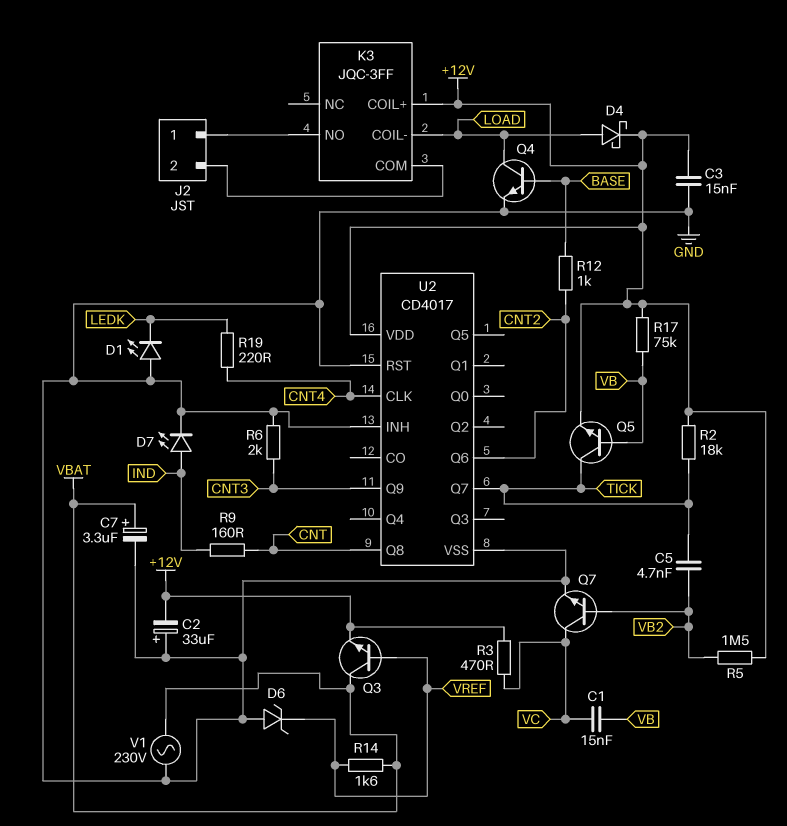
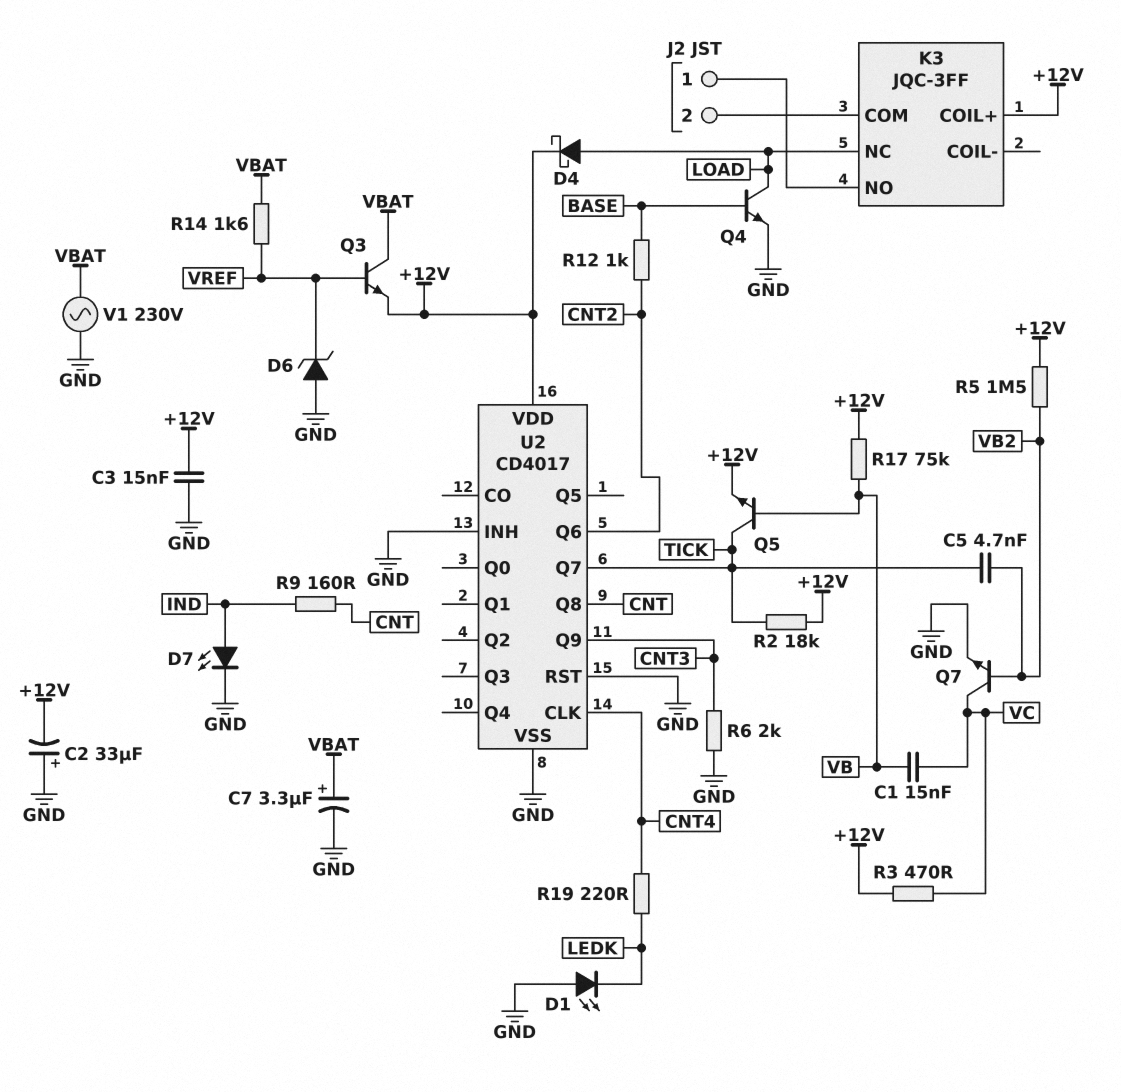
K3 pin COIL-: LOAD -> none
K3 pin NC: none -> LOAD

